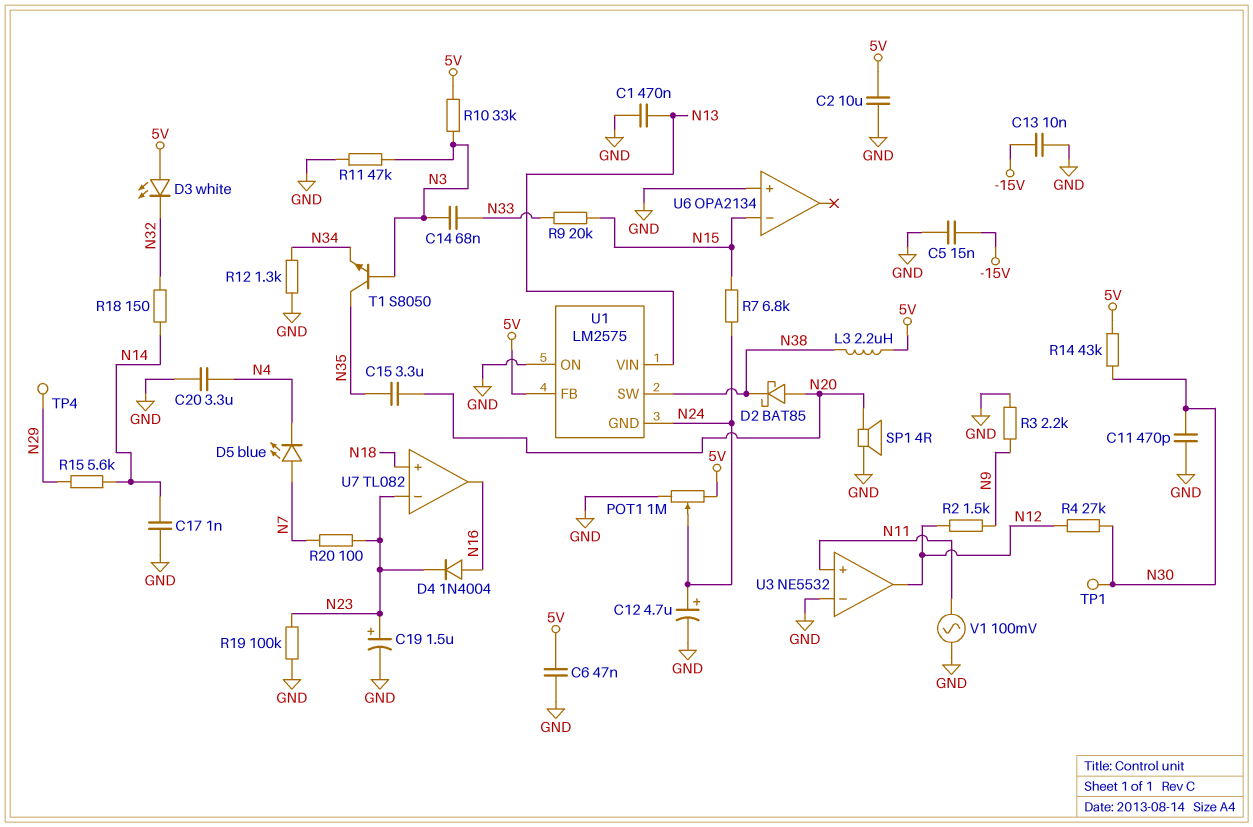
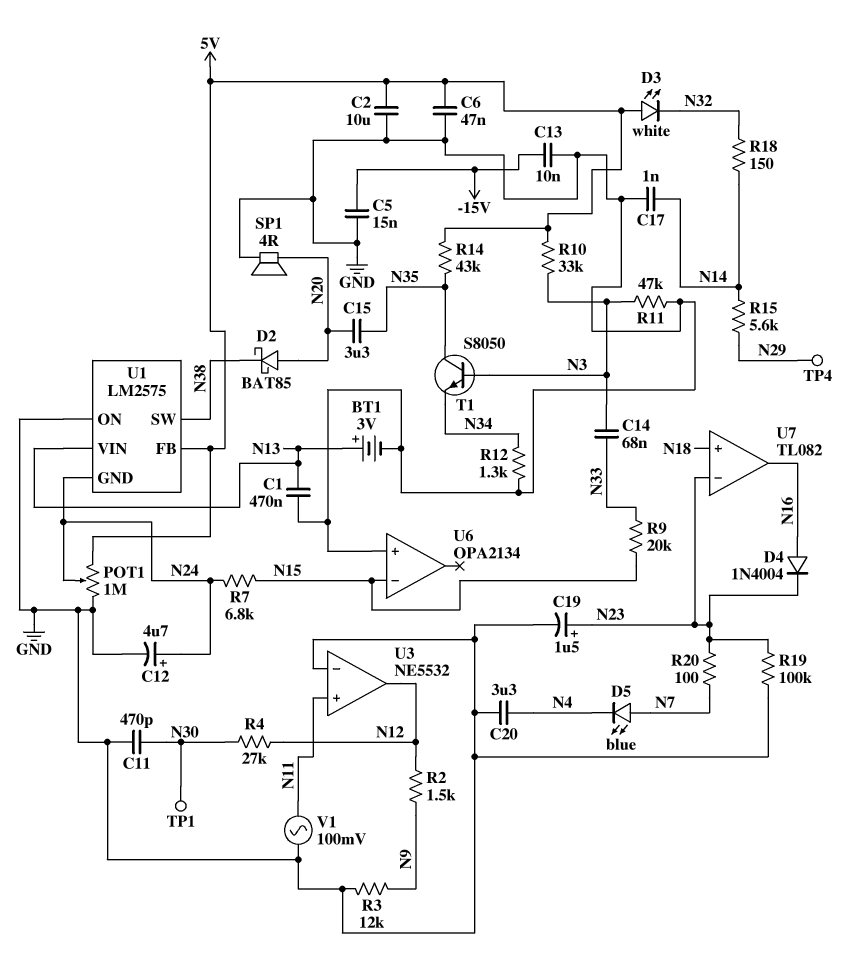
BT1: none -> 3V (plus N13, minus GND)
L3: 2.2uH (5V, N38) -> none
R3: 2.2k (GND, N9) -> 12k (GND, N9)
R14: 43k (5V, N30) -> 43k (5V, N35)

